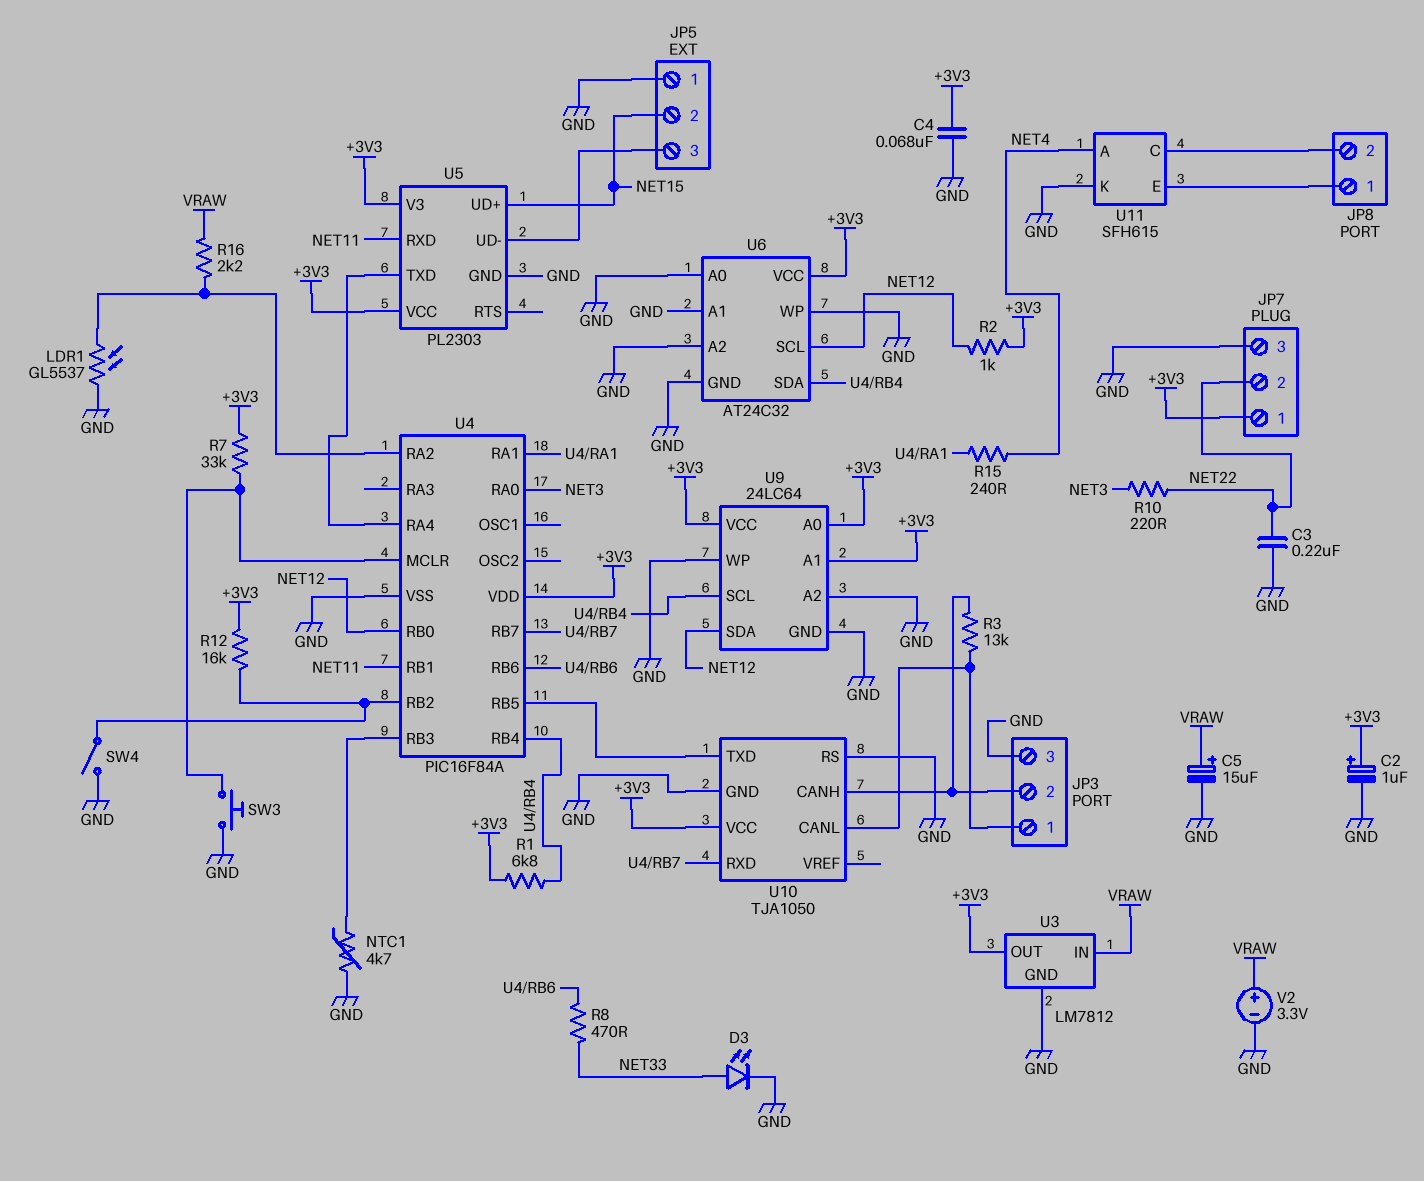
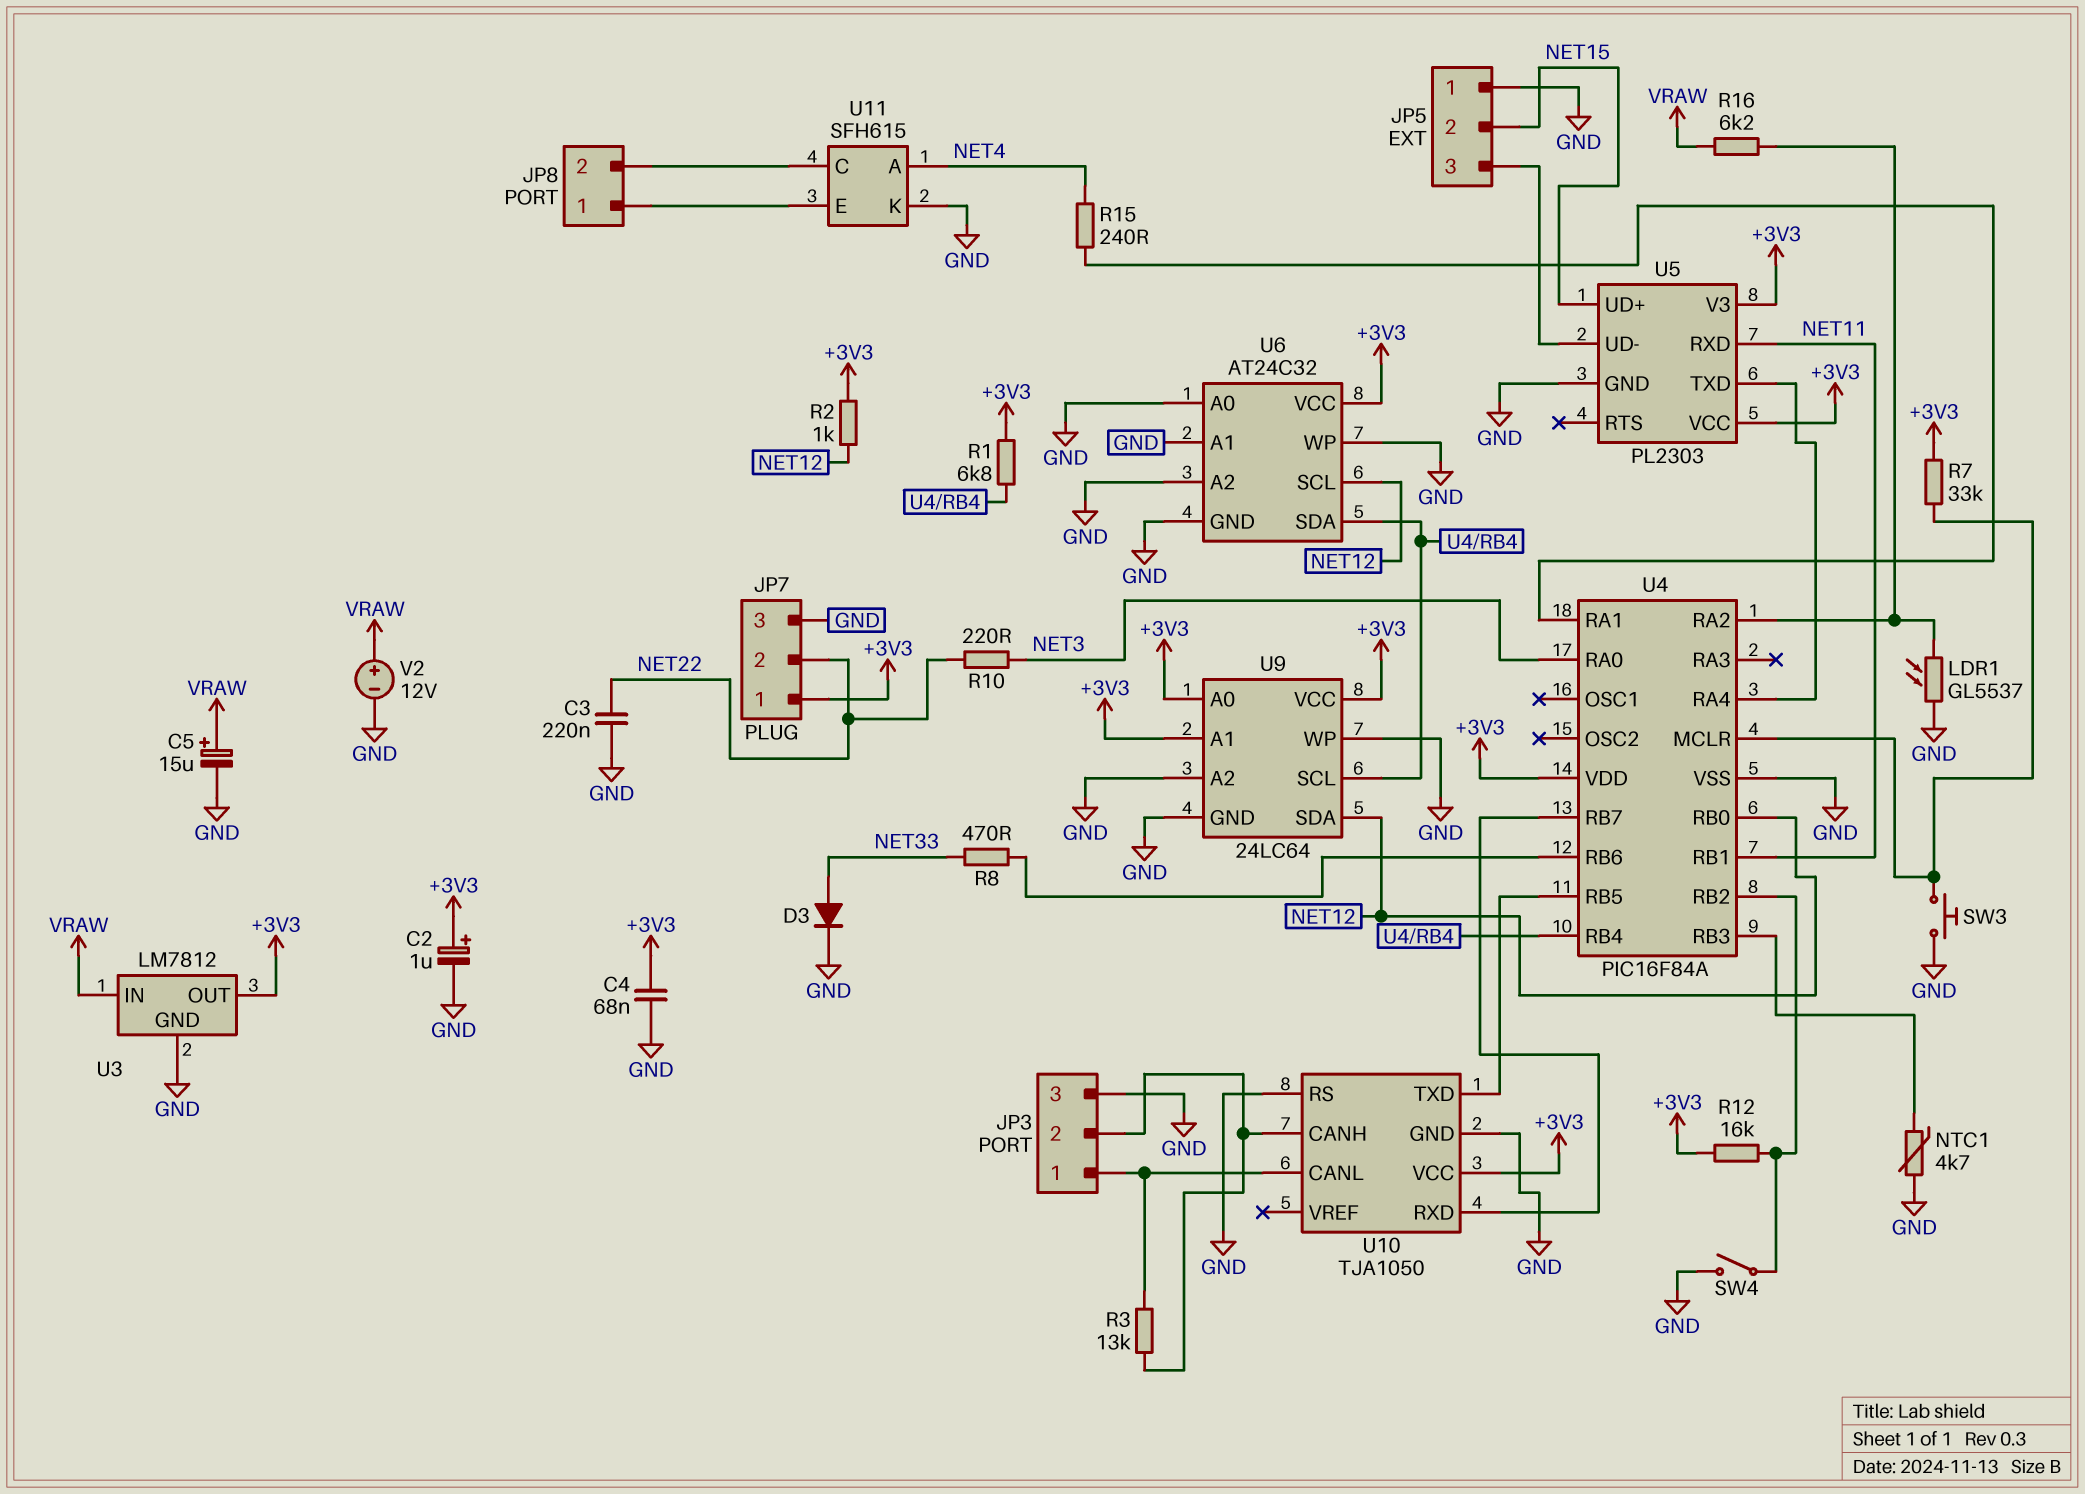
D3: LED (A NET33, K GND) -> diode (A NET33, K GND)
R16: 2.2k (U4/RA2, VRAW) -> 6.2k (U4/RA2, VRAW)
V2: 3.3V (plus VRAW, minus GND) -> 12V (plus VRAW, minus GND)

